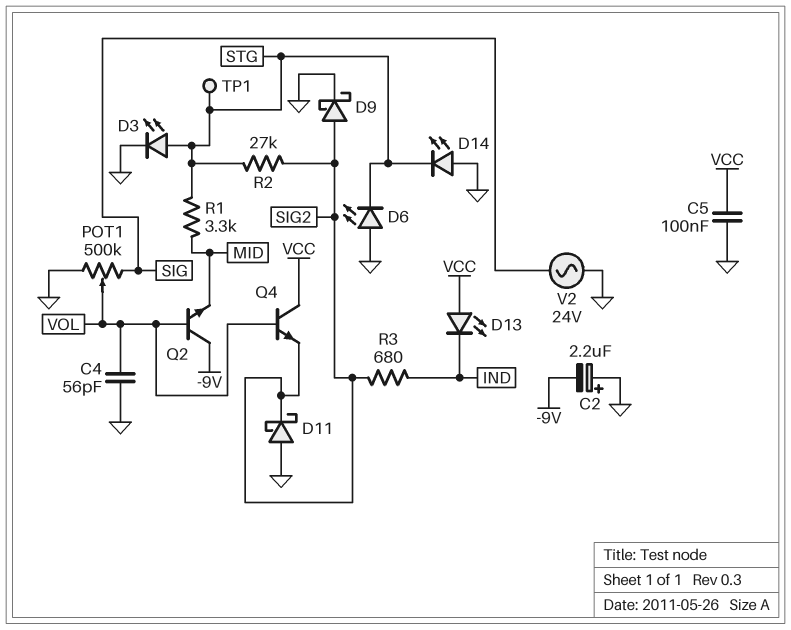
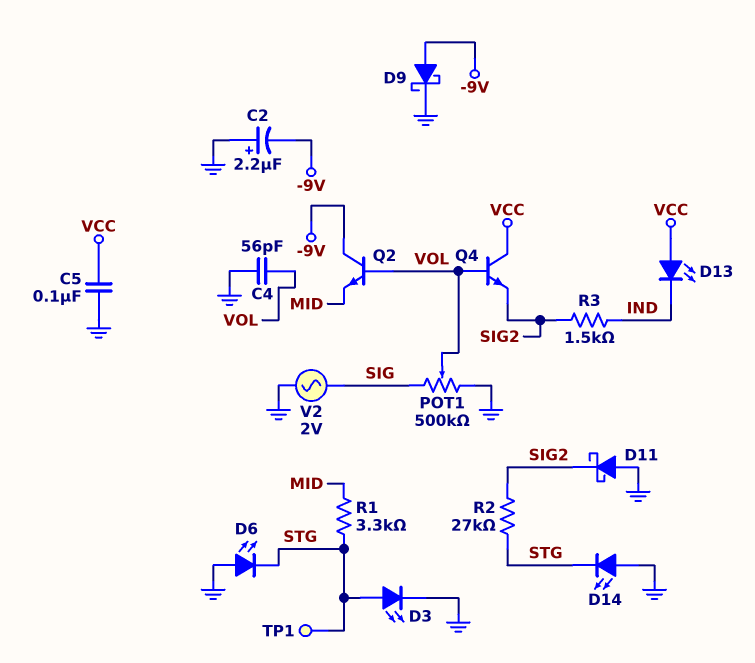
D9: schottky (A SIG2, K GND) -> schottky (A -9V, K GND)
R3: 680 (IND, SIG2) -> 1.5k (IND, SIG2)
V2: AC 24V (GND, SIG) -> AC 2V (GND, SIG)

